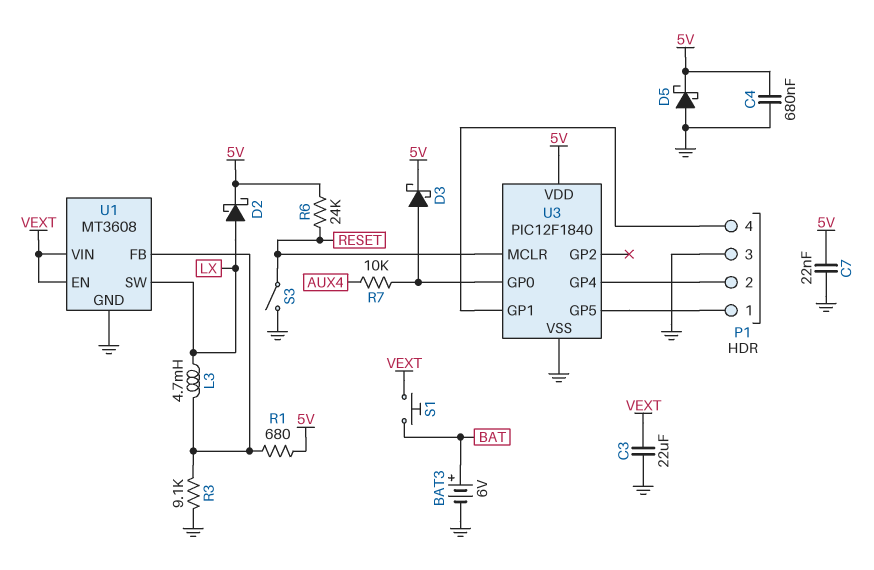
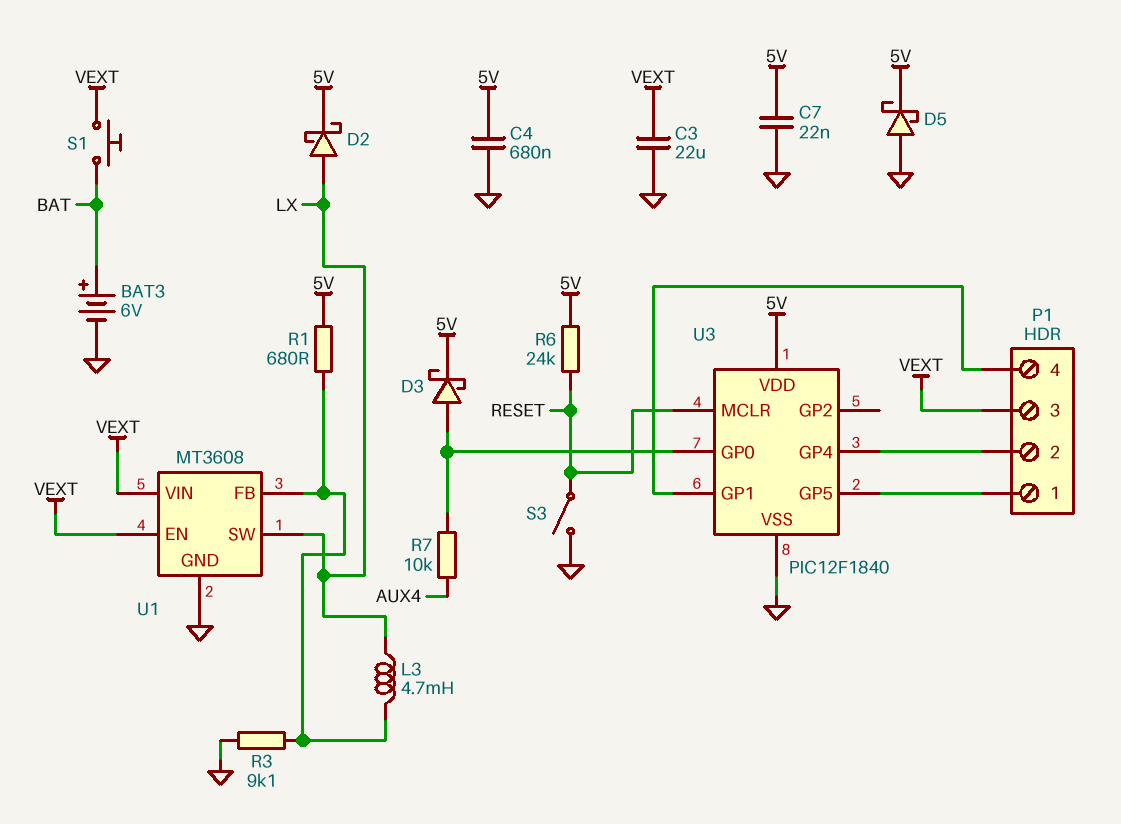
P1 pin 3: GND -> VEXT

